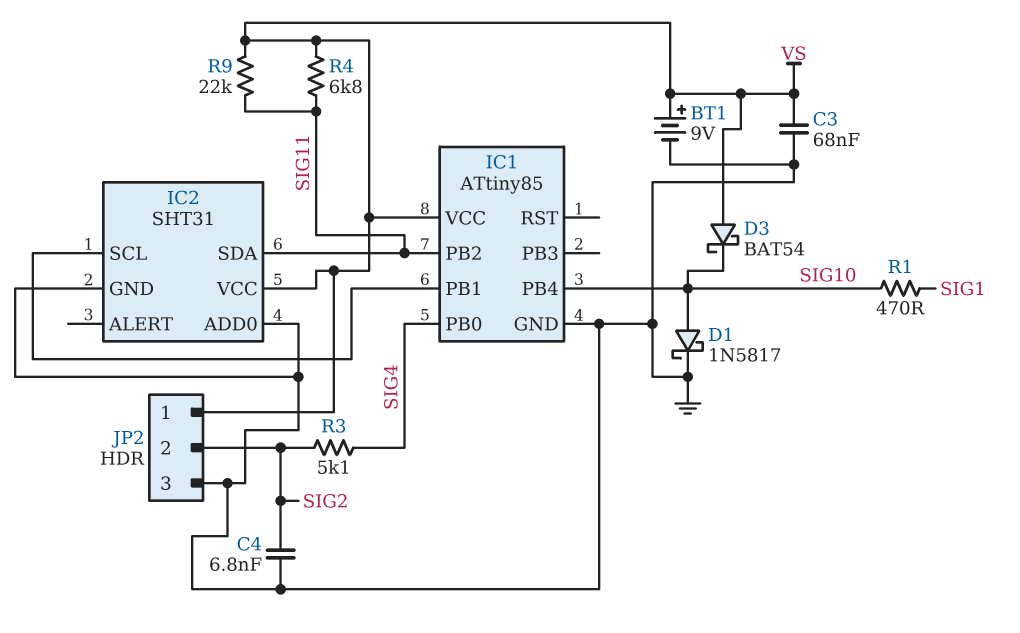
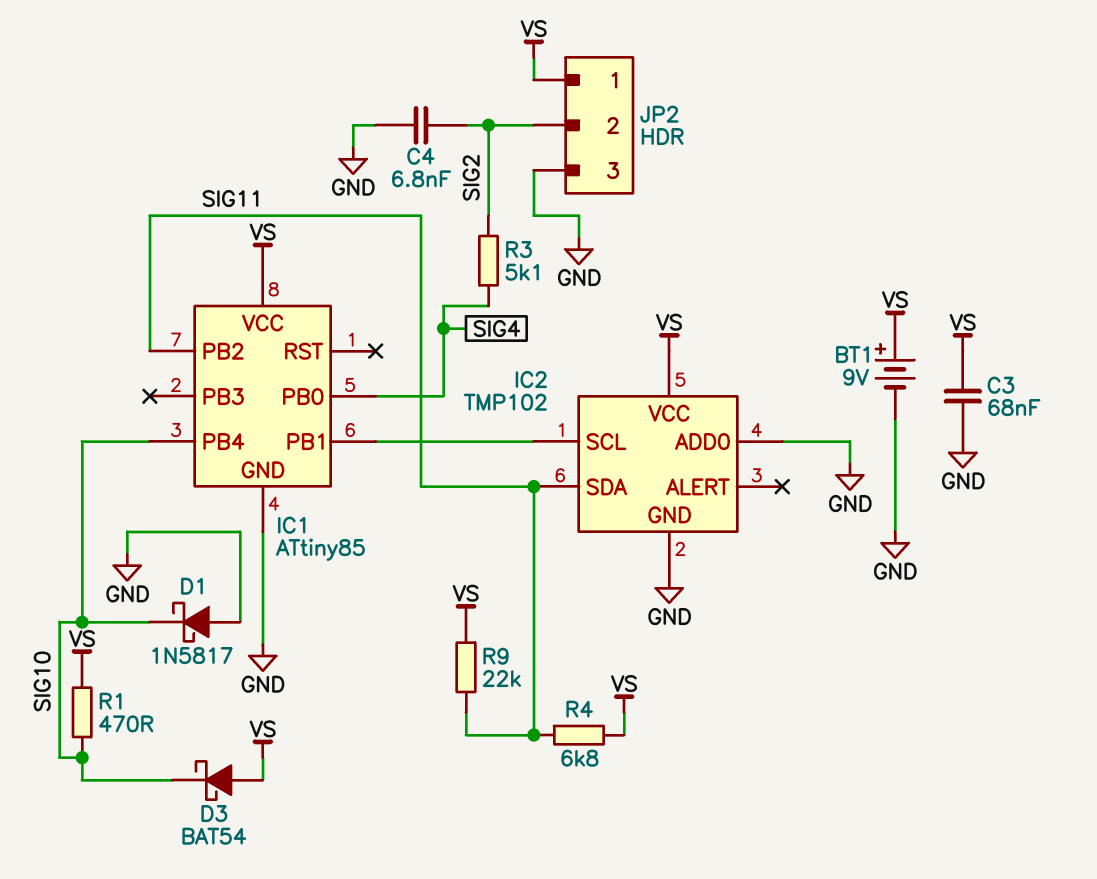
D1: schottky 1N5817 (A SIG10, K GND) -> schottky 1N5817 (A GND, K SIG10)
IC2: SHT31 -> TMP102
R1: 470 (SIG1, SIG10) -> 470 (SIG10, VS)

